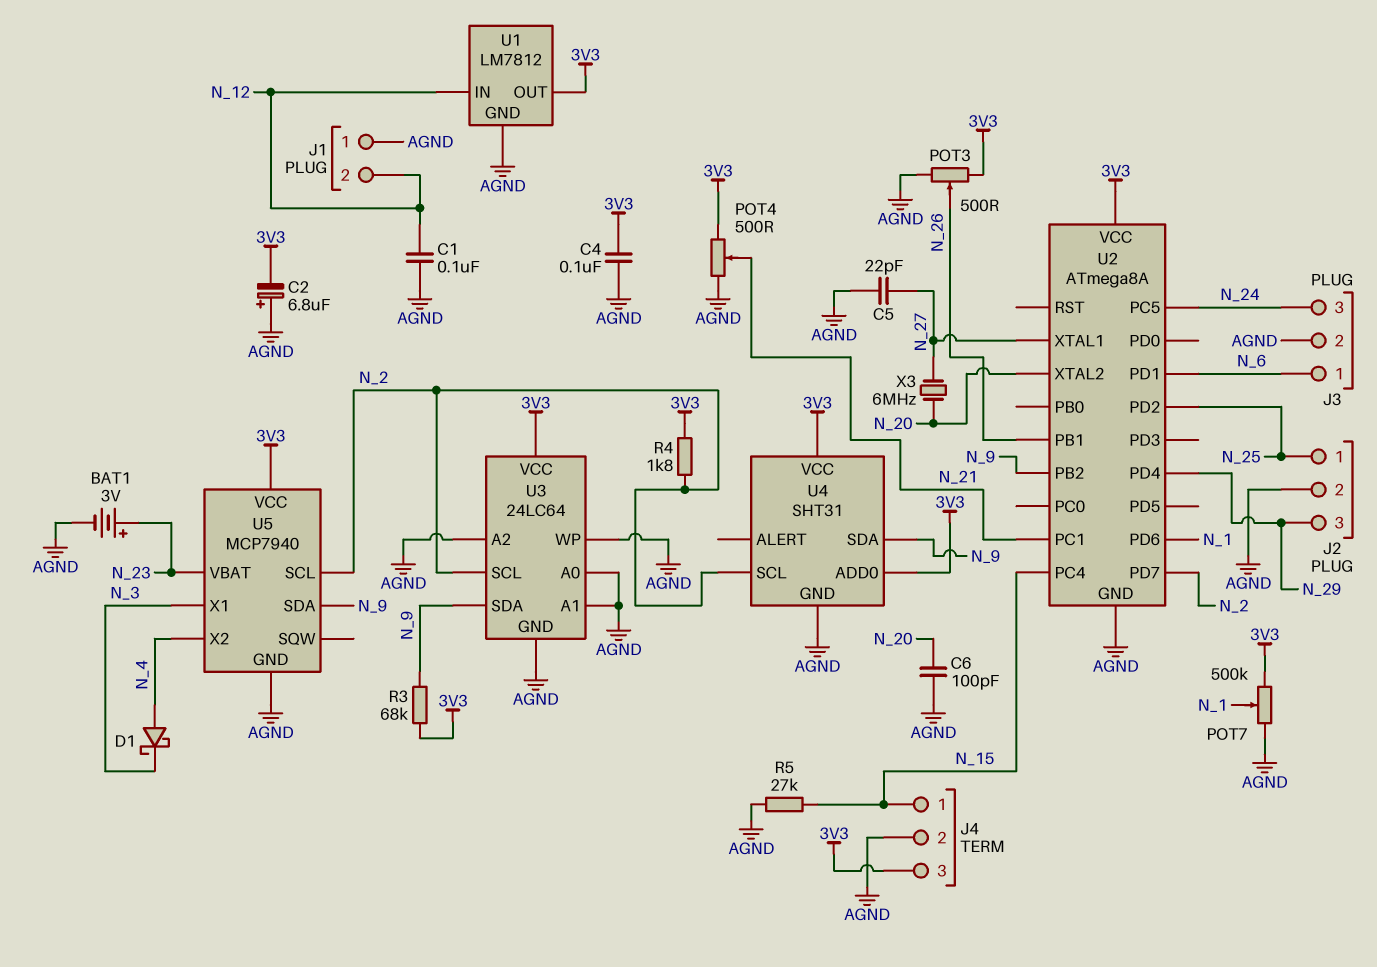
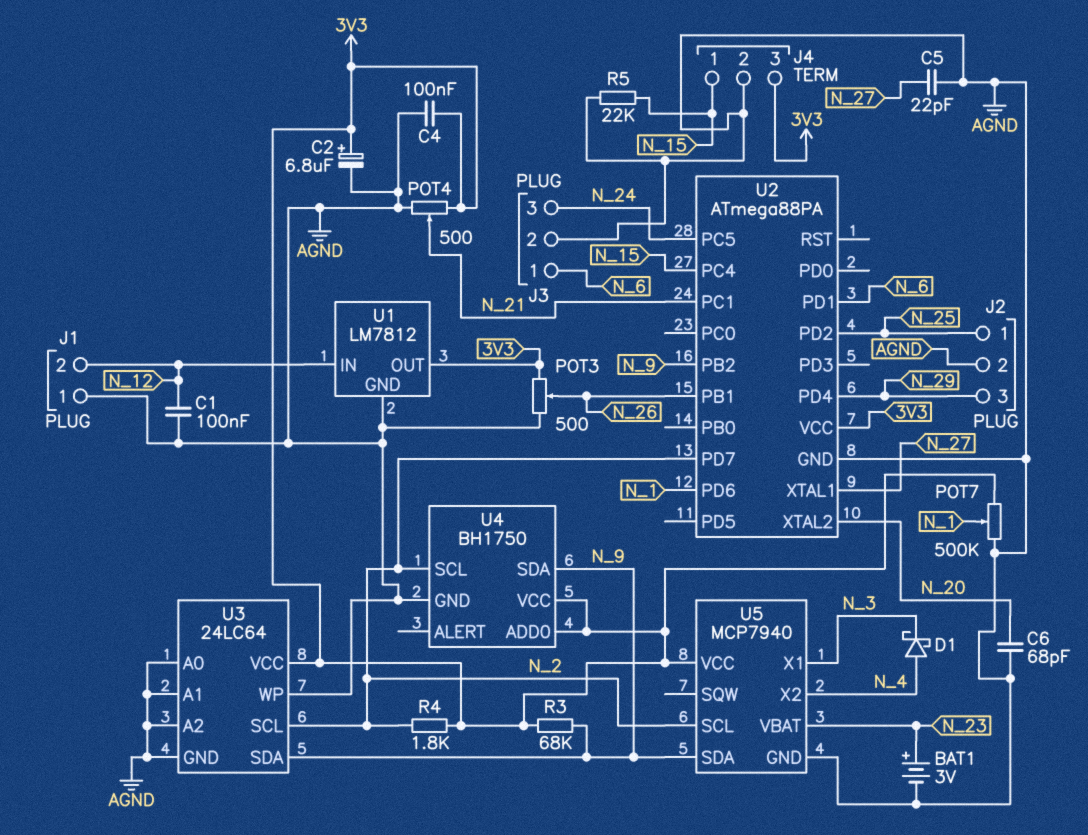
C2: 6.8uF (plus AGND, minus 3V3) -> 6.8uF (plus 3V3, minus AGND)
C6: 100pF (AGND, N_20) -> 68pF (AGND, N_20)
R5: 27k (AGND, N_15) -> 22k (AGND, N_15)
U2: ATmega8A -> ATmega88PA
U4: SHT31 -> BH1750
X3: 6MHz (N_20, N_27) -> none

